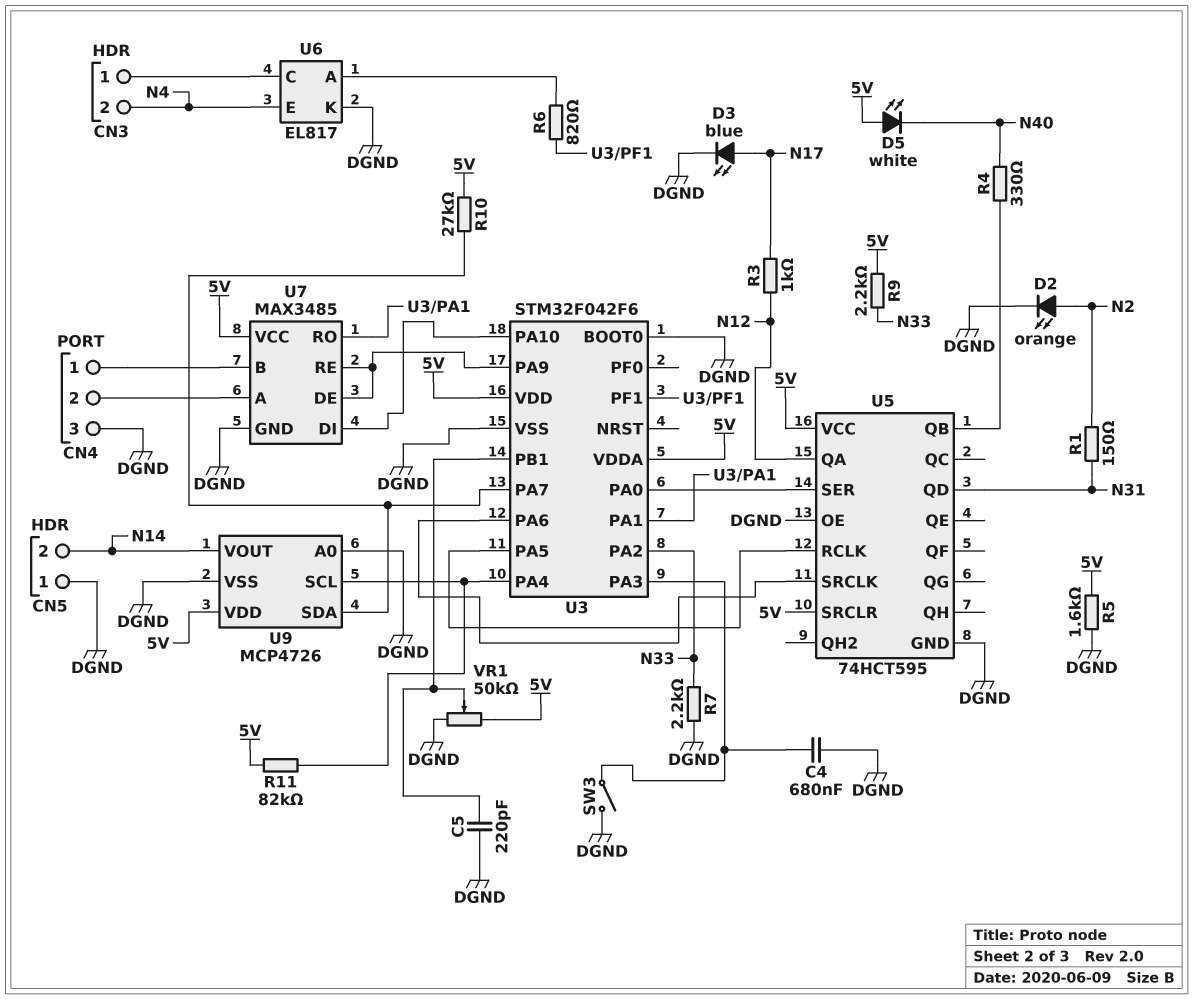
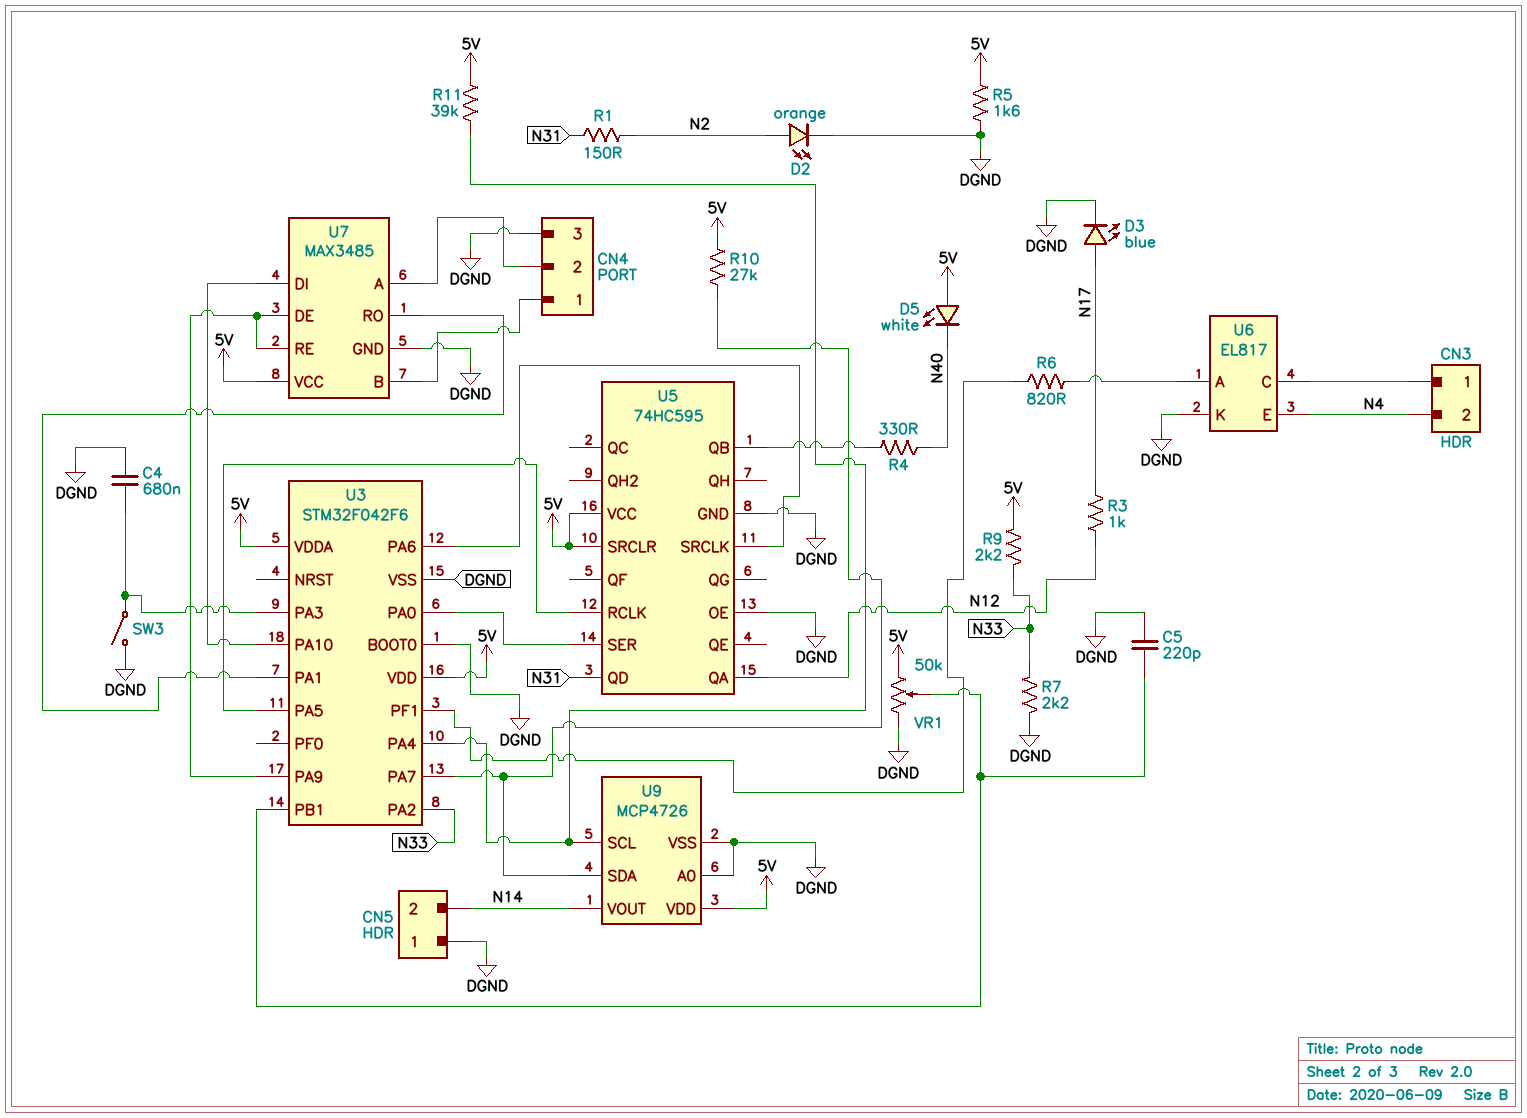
R11: 82k (5V, U3/PA4) -> 39k (5V, U3/PA4)
U5: 74HCT595 -> 74HC595

